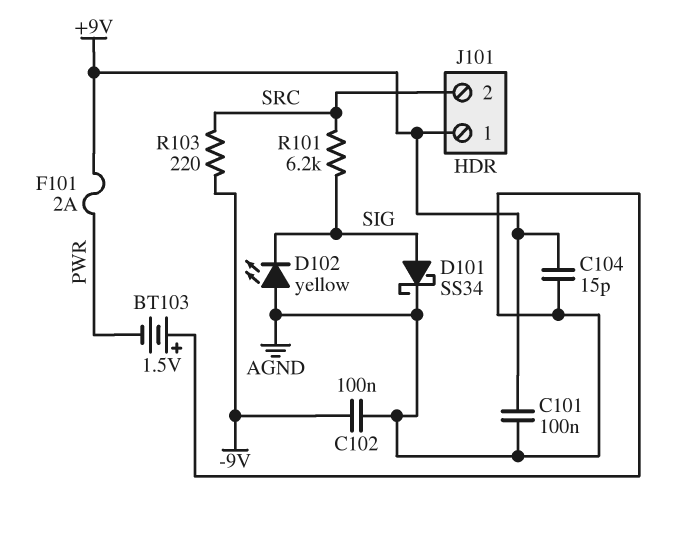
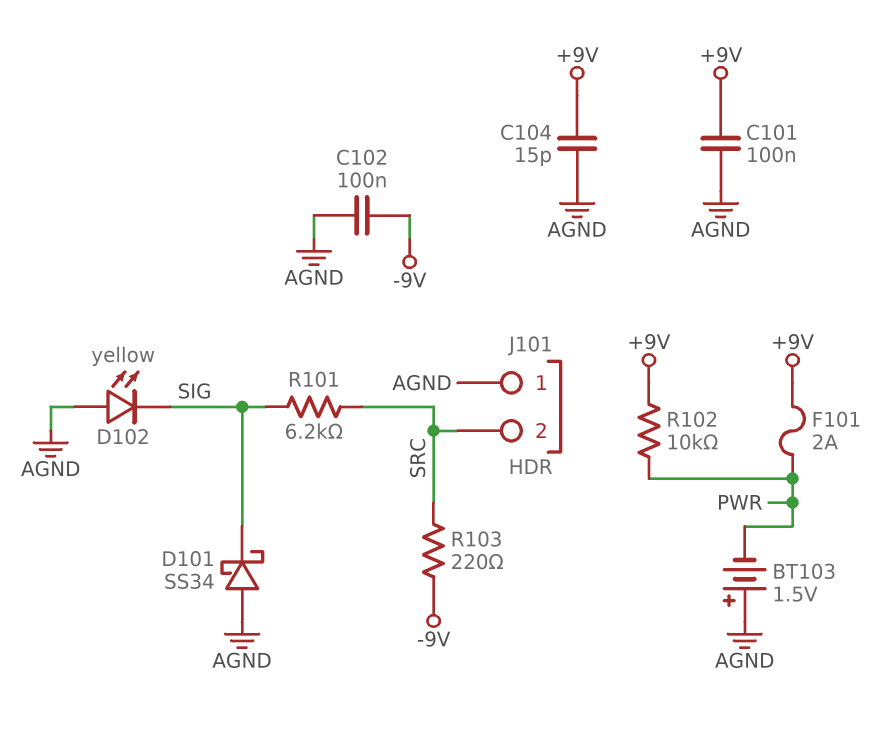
D101: schottky SS34 (A SIG, K AGND) -> schottky SS34 (A AGND, K SIG)
J101 pin 1: +9V -> AGND
R102: none -> 10k (+9V, PWR)

